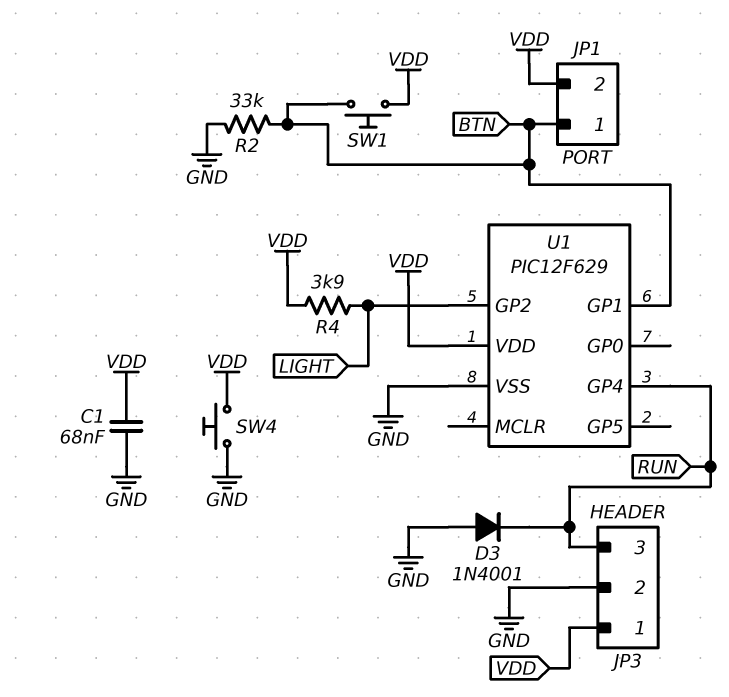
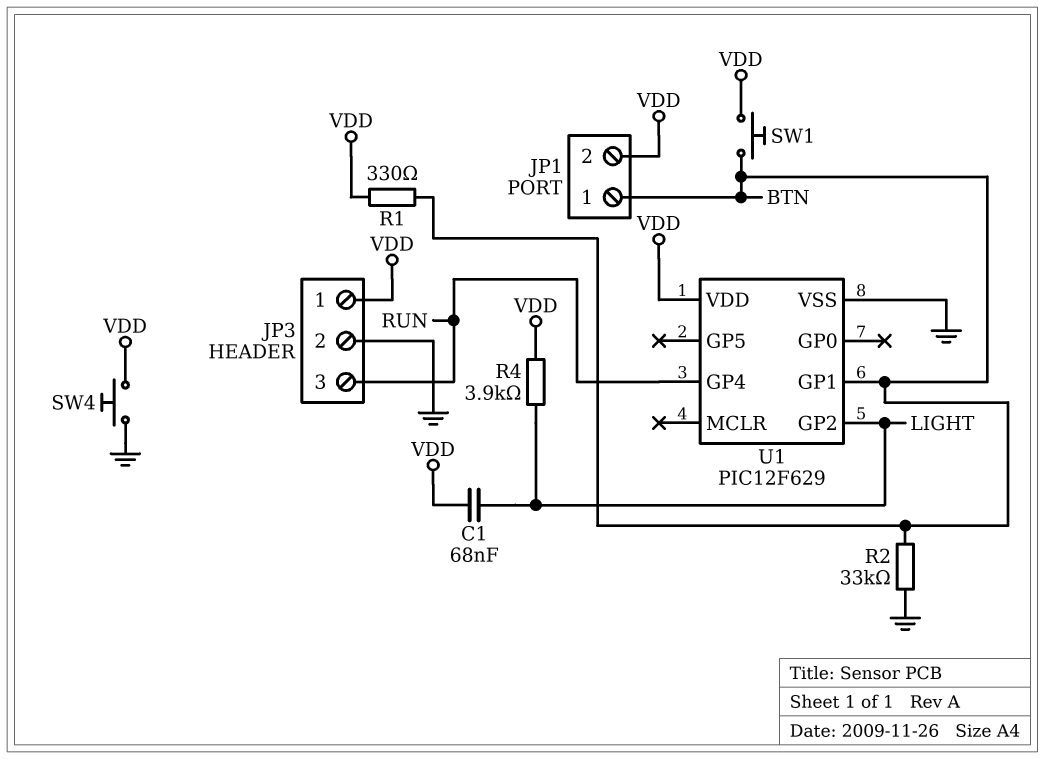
C1: 68nF (GND, VDD) -> 68nF (LIGHT, VDD)
D3: diode 1N4001 (A GND, K RUN) -> none
R1: none -> 330 (BTN, VDD)

